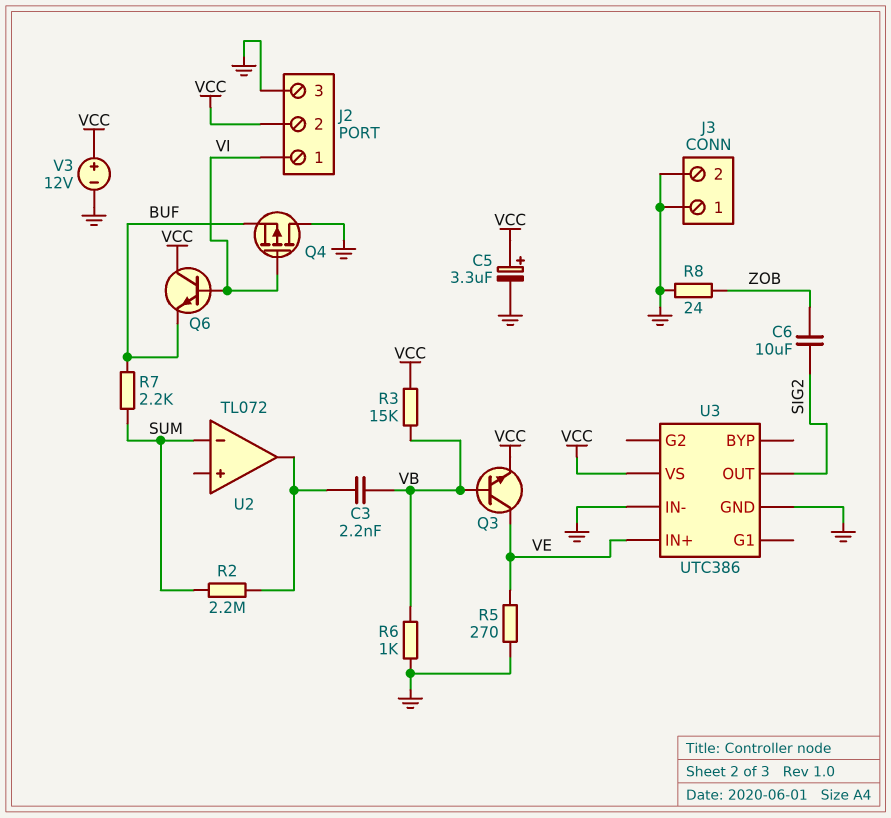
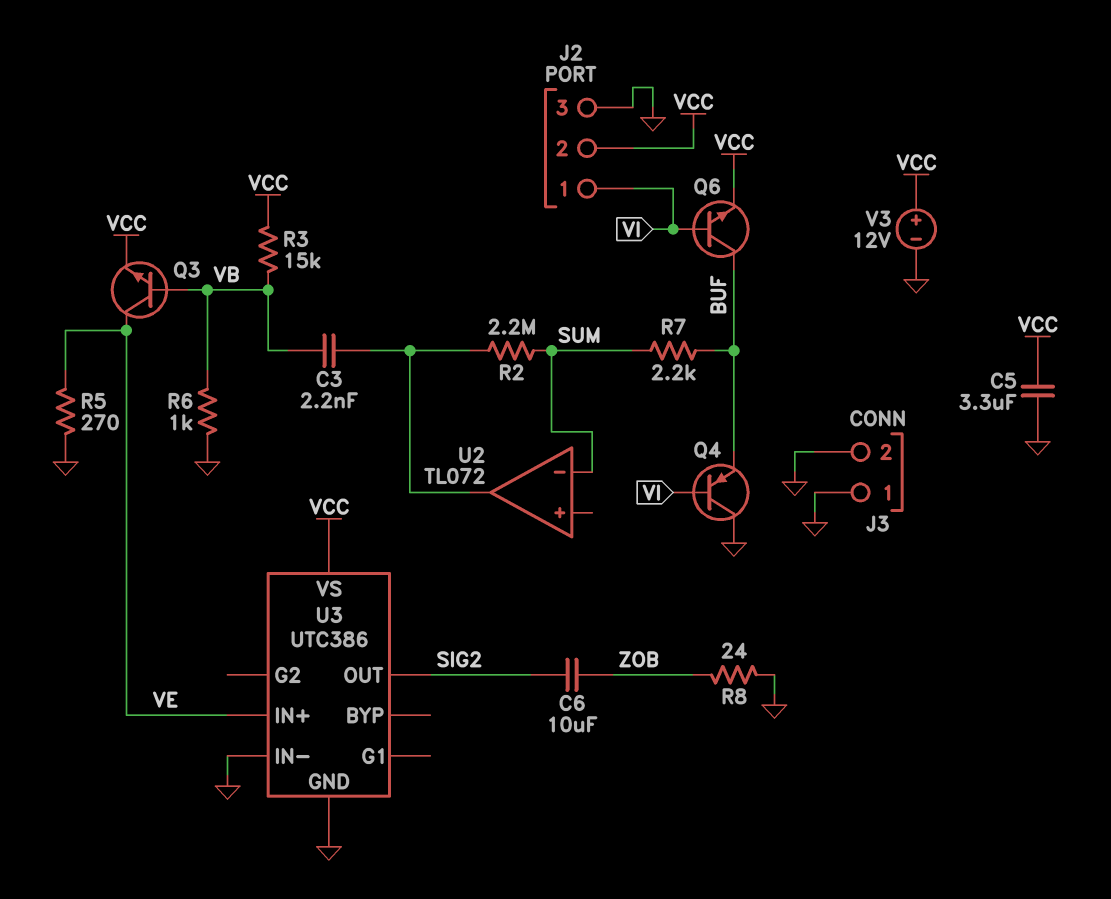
C5: 3.3uF (plus VCC, minus GND) -> 3.3uF (GND, VCC)
Q4: PMOS (G VI, D GND, S BUF) -> PNP (B VI, C GND, E BUF)
Q6: NPN (B VI, C VCC, E BUF) -> NPN (B VI, C BUF, E VCC)

